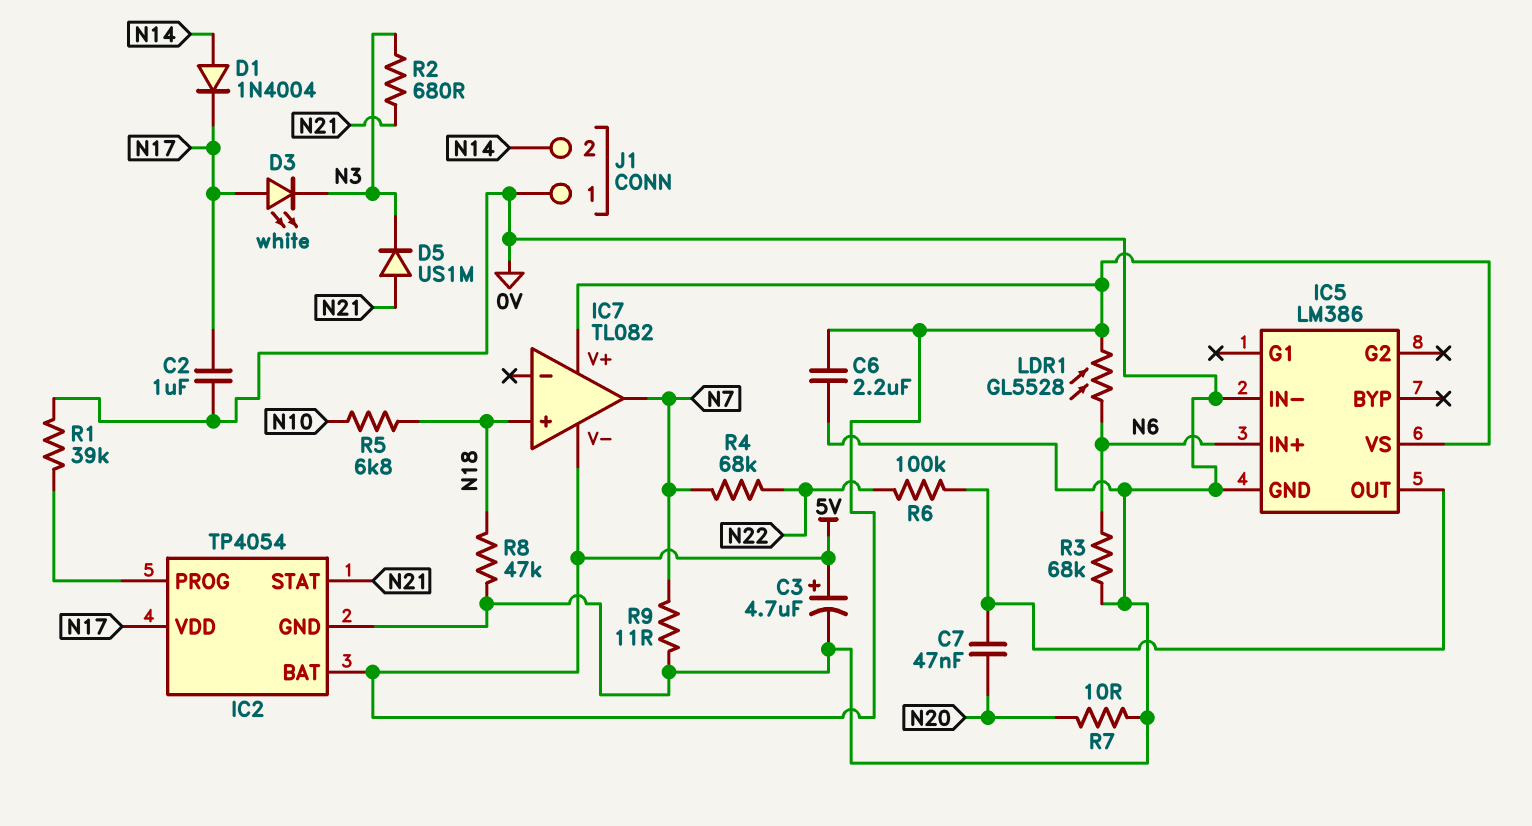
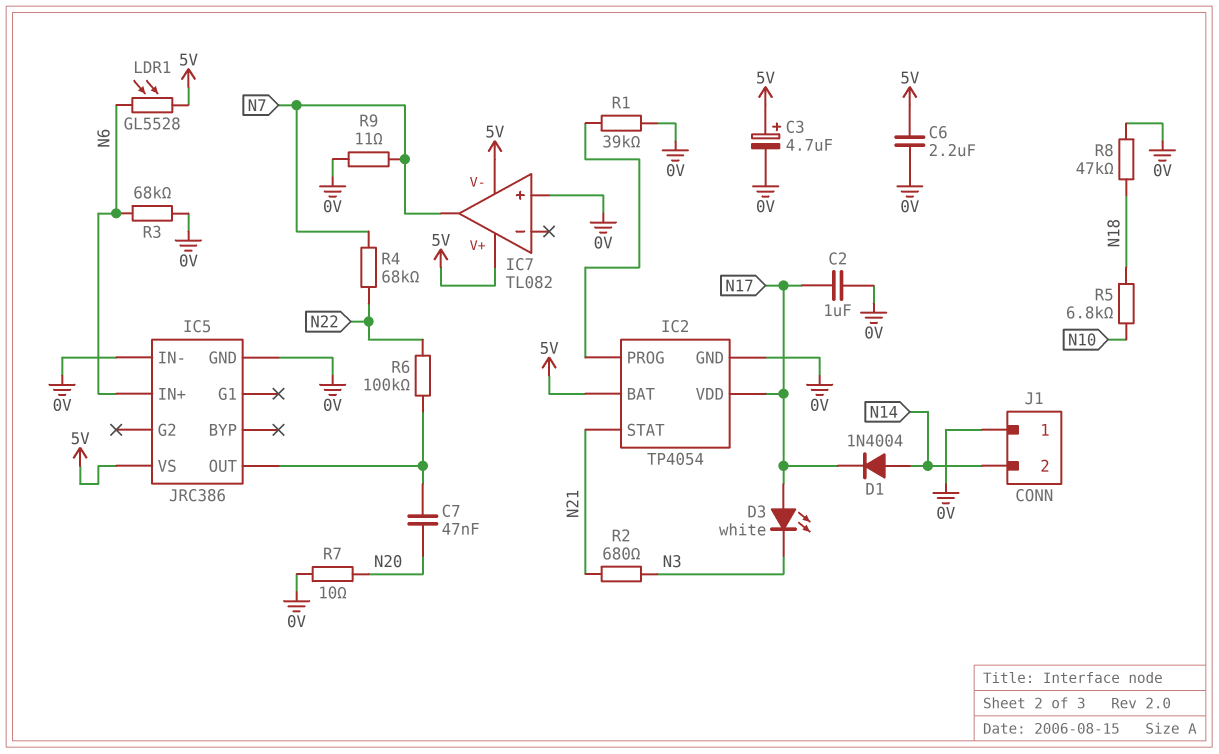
D5: diode US1M (A N21, K N3) -> none
IC5: LM386 -> JRC386
IC7 pin in+: N18 -> 0V

